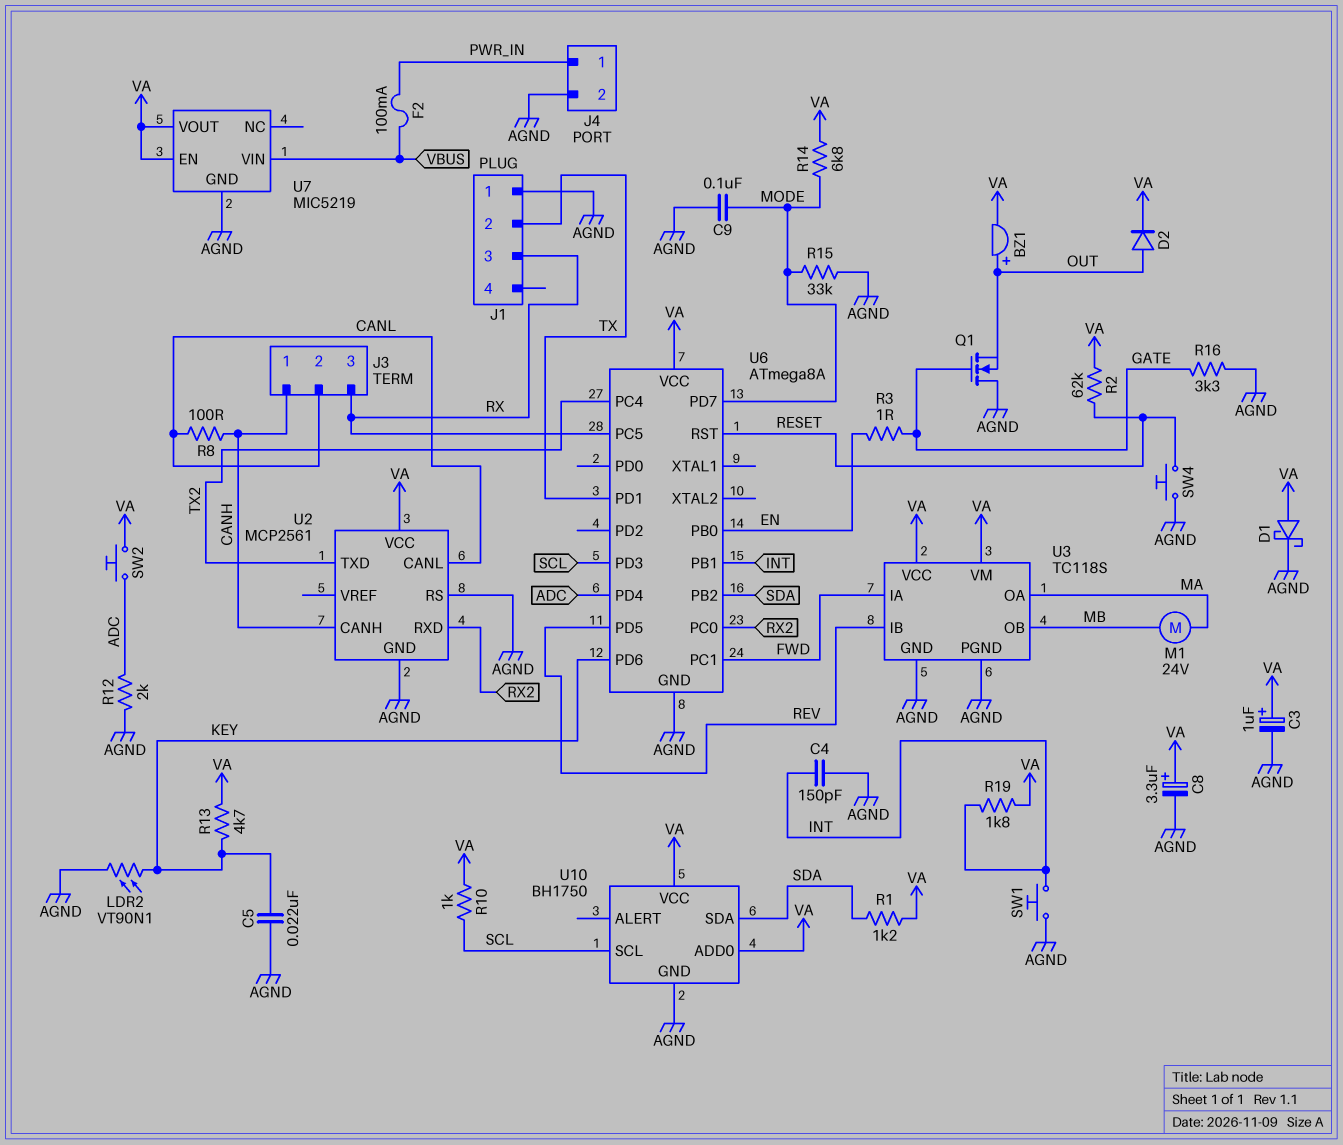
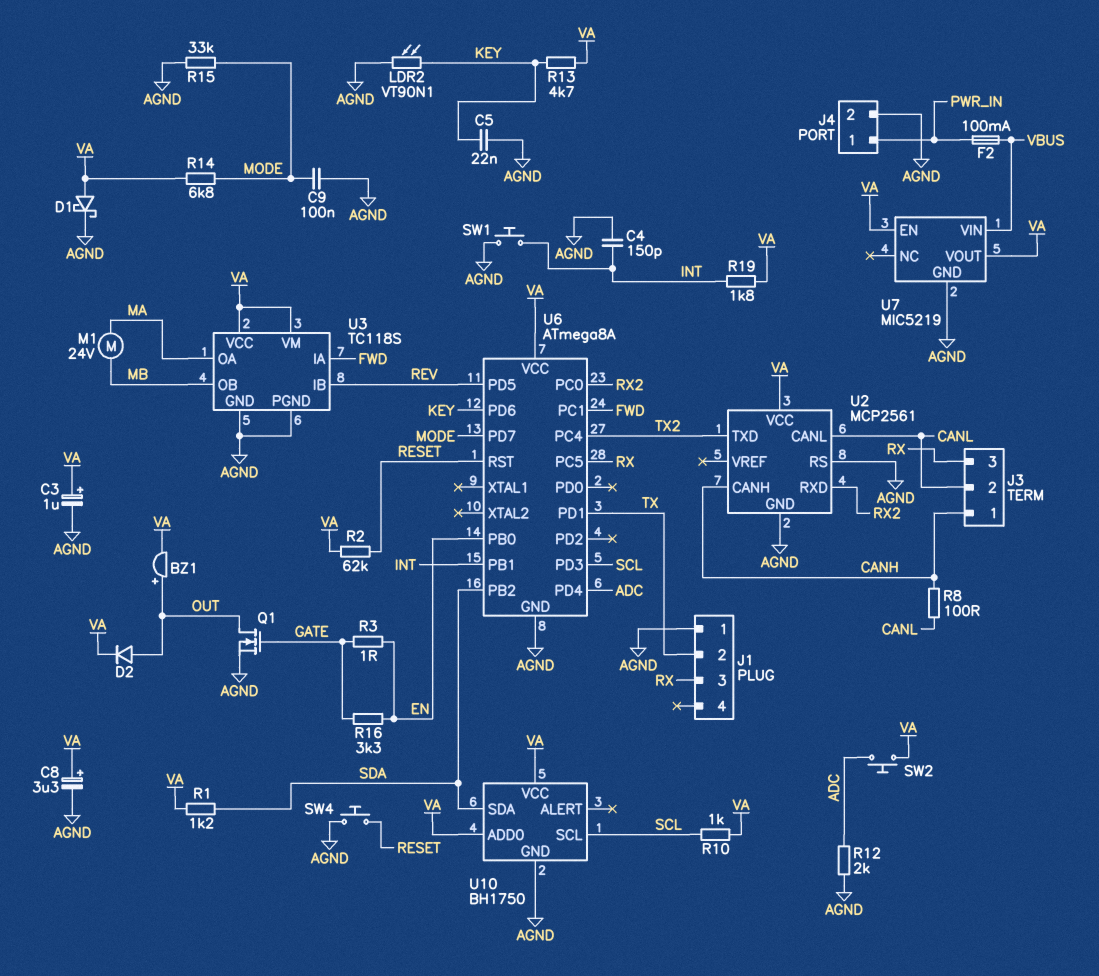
Q1: NMOS (G GATE, D AGND, S OUT) -> NMOS (G GATE, D OUT, S AGND)
R16: 3.3k (AGND, GATE) -> 3.3k (EN, GATE)

